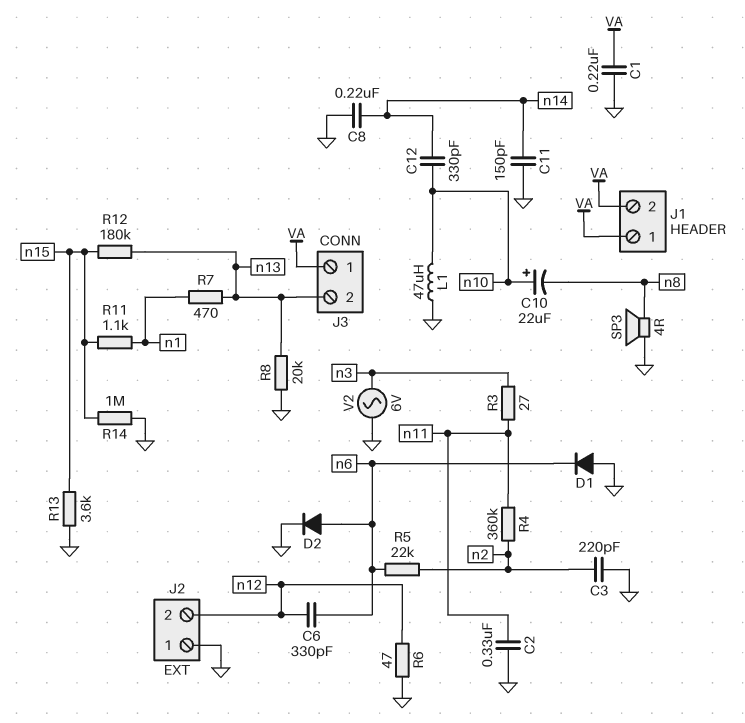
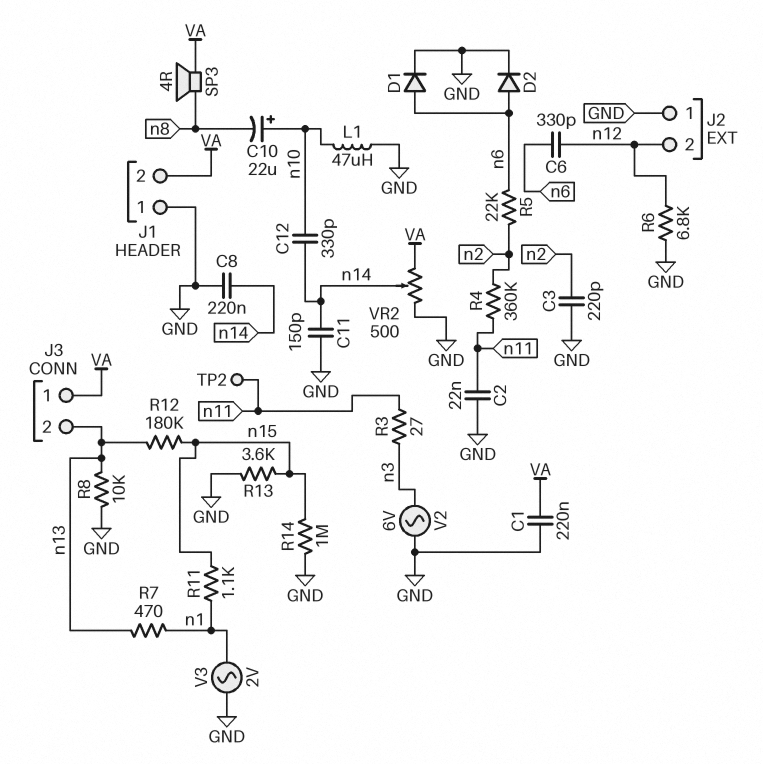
C2: 330nF (GND, n11) -> 22nF (GND, n11)
D1: diode (A GND, K n6) -> diode (A n6, K GND)
J1 pin 1: VA -> GND
R6: 47 (GND, n12) -> 6.8k (GND, n12)
R8: 20k (GND, n13) -> 10k (GND, n13)
SP3: speaker 4R (GND, n8) -> speaker 4R (VA, n8)
TP2: none -> test point (n11)
V3: none -> AC 2V (GND, n1)
VR2: none -> 500 (GND, VA, wiper n14)

